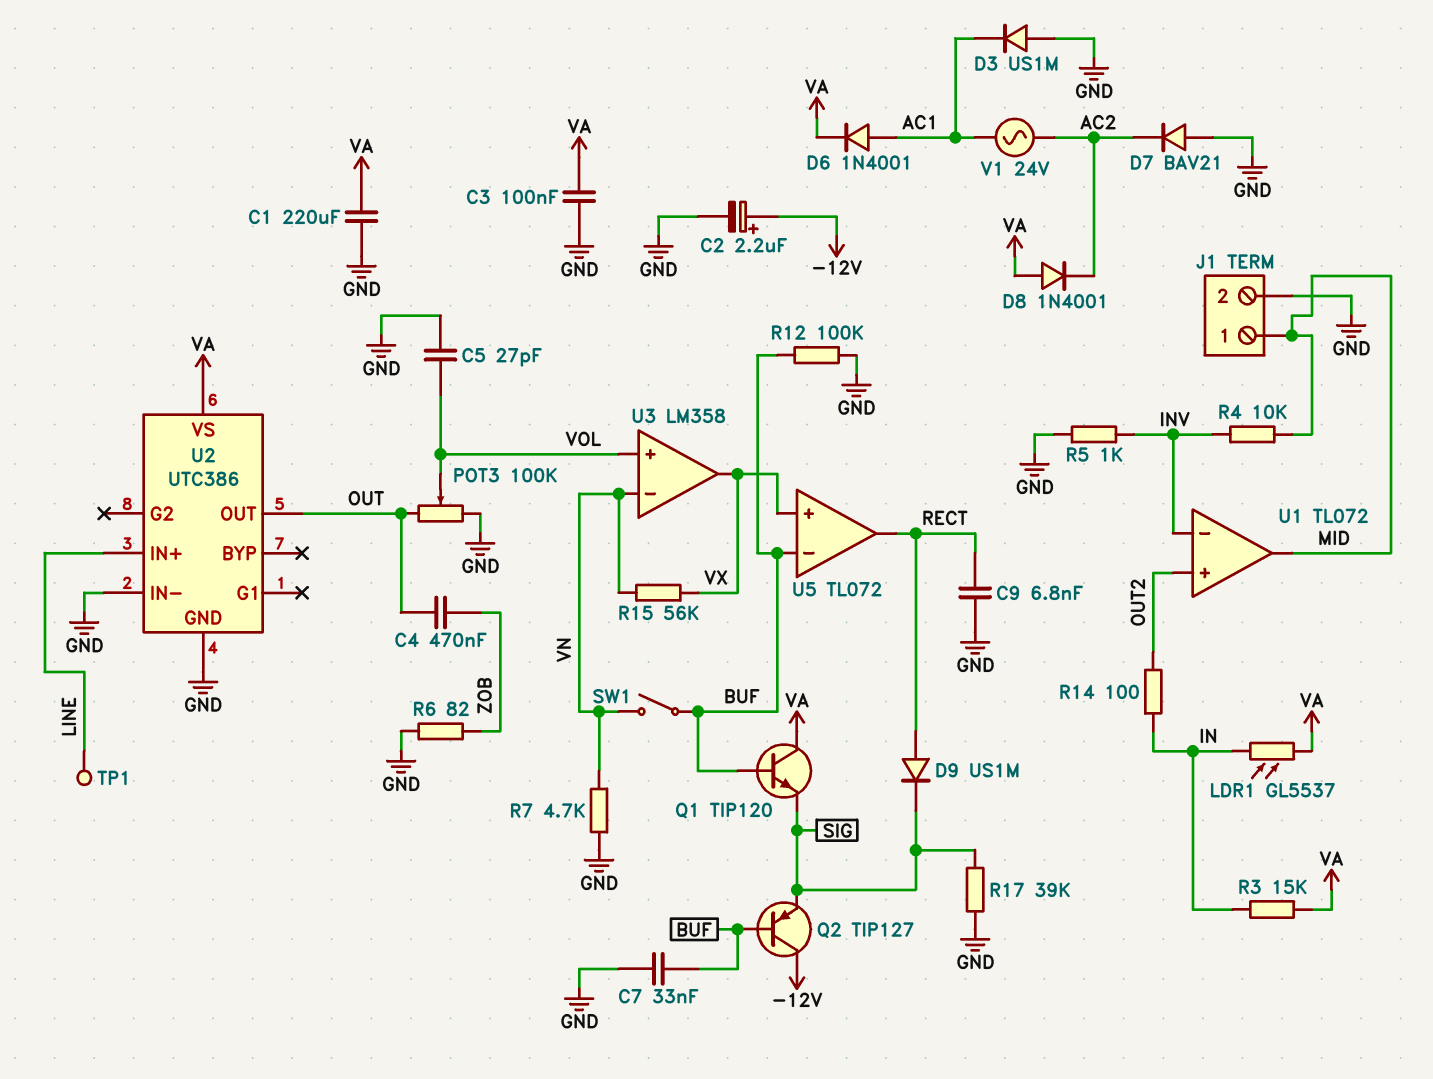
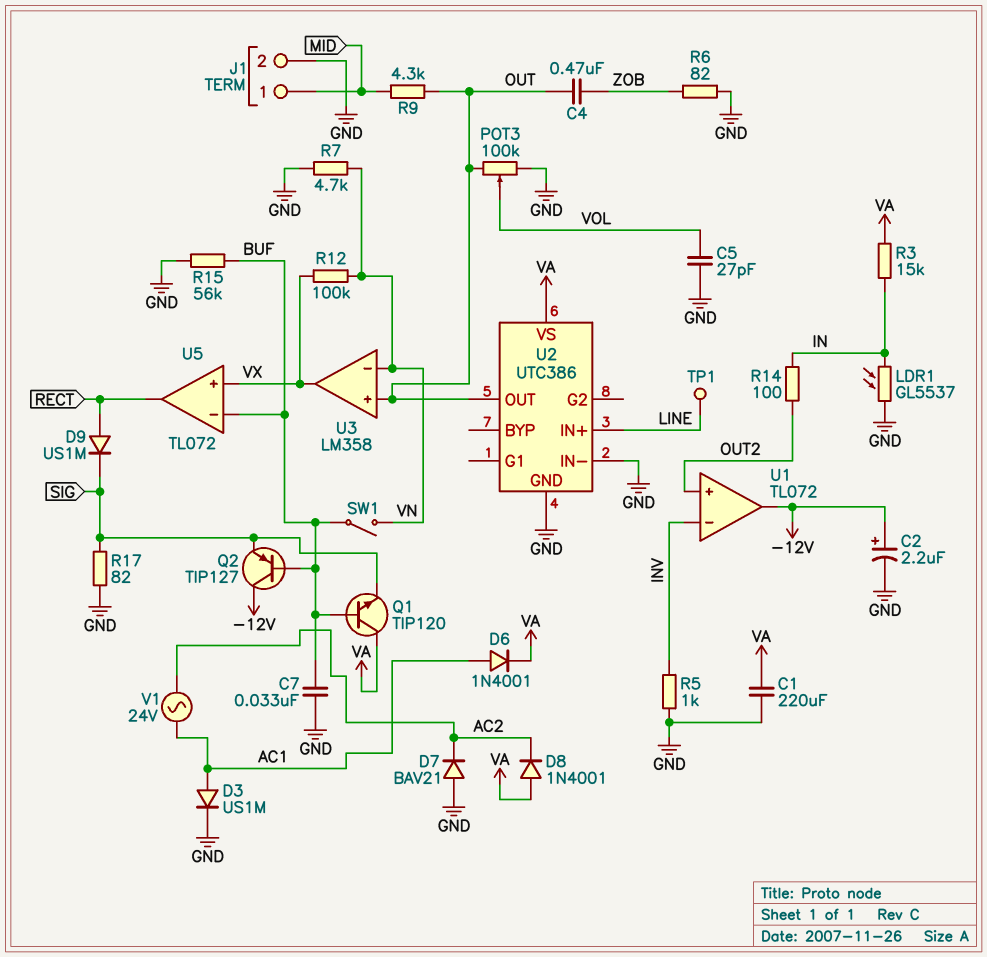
C3: 100nF (GND, VA) -> none
C9: 6.8nF (GND, RECT) -> none
D3: diode US1M (A GND, K AC1) -> diode US1M (A AC1, K GND)
LDR1: GL5537 (IN, VA) -> GL5537 (GND, IN)
R4: 10k (INV, MID) -> none
R9: none -> 4.3k (MID, OUT)
R12: 100k (BUF, GND) -> 100k (VN, VX)
R15: 56k (VN, VX) -> 56k (BUF, GND)
R17: 39k (GND, SIG) -> 82 (GND, SIG)
U1 pin out: MID -> -12V
U3 pin in+: VOL -> OUT

